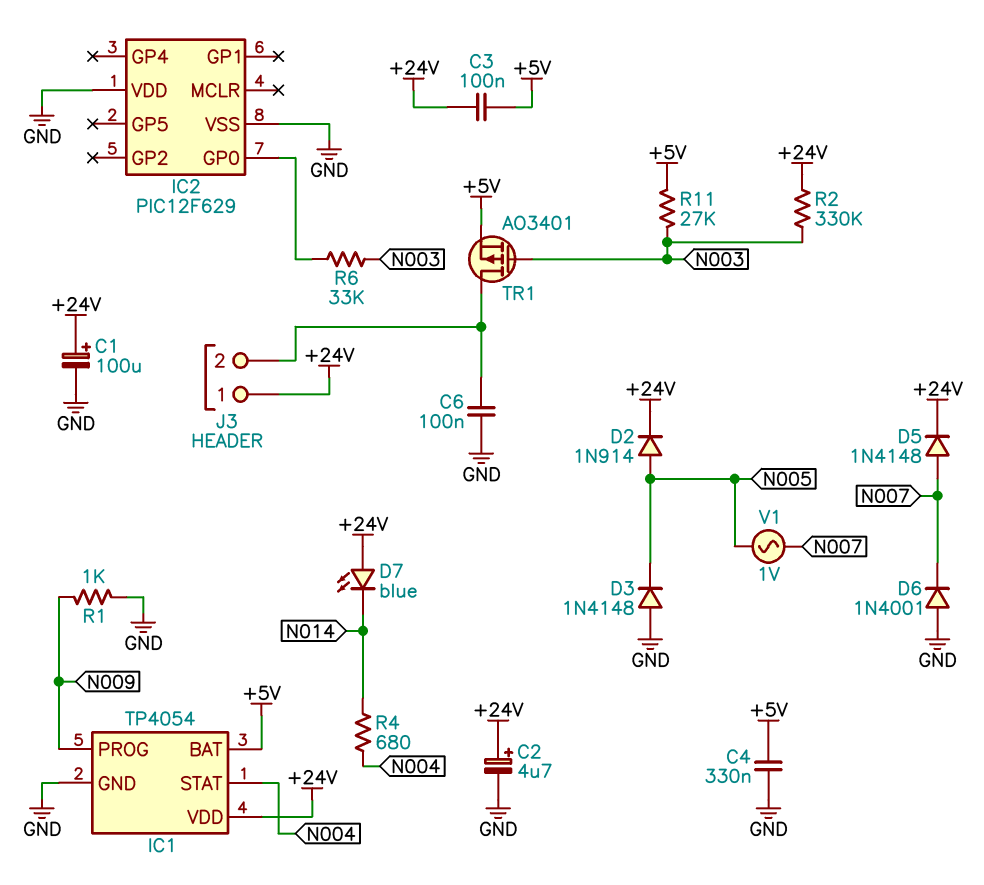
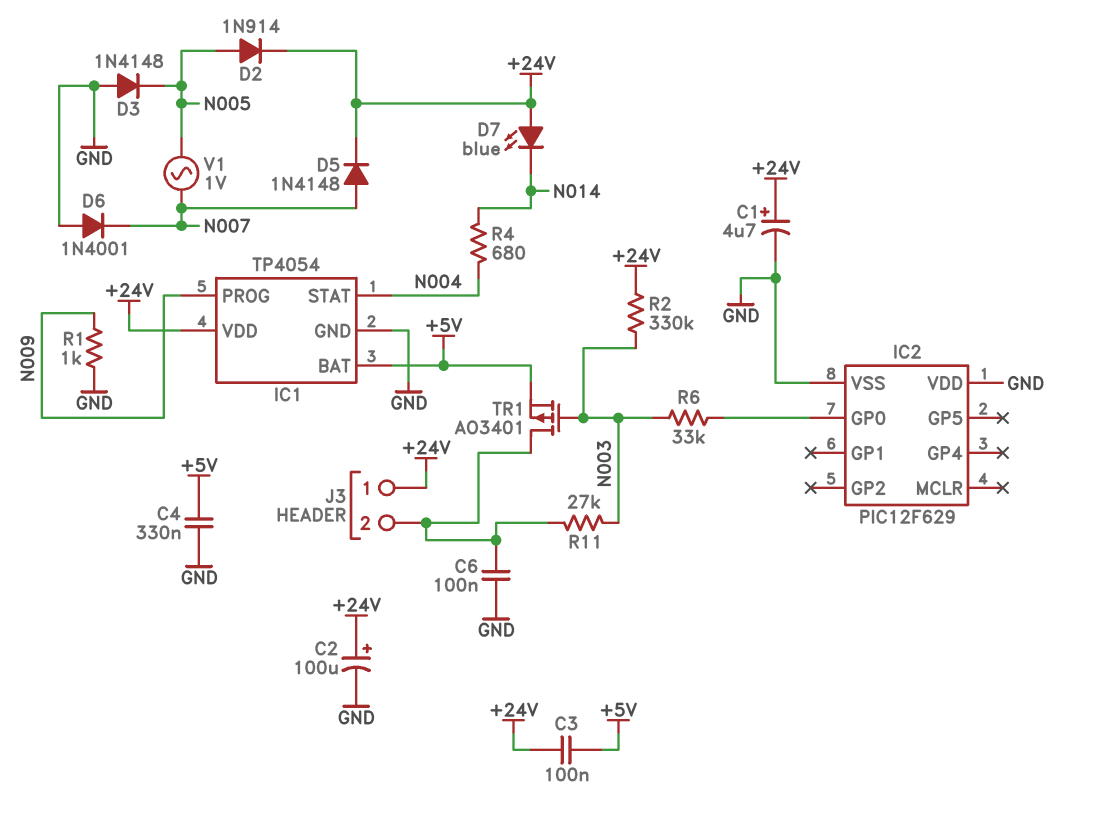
C1: 100uF (plus +24V, minus GND) -> 4.7uF (plus +24V, minus GND)
C2: 4.7uF (plus +24V, minus GND) -> 100uF (plus +24V, minus GND)
R11: 27k (+5V, N003) -> 27k (J3/2, N003)

